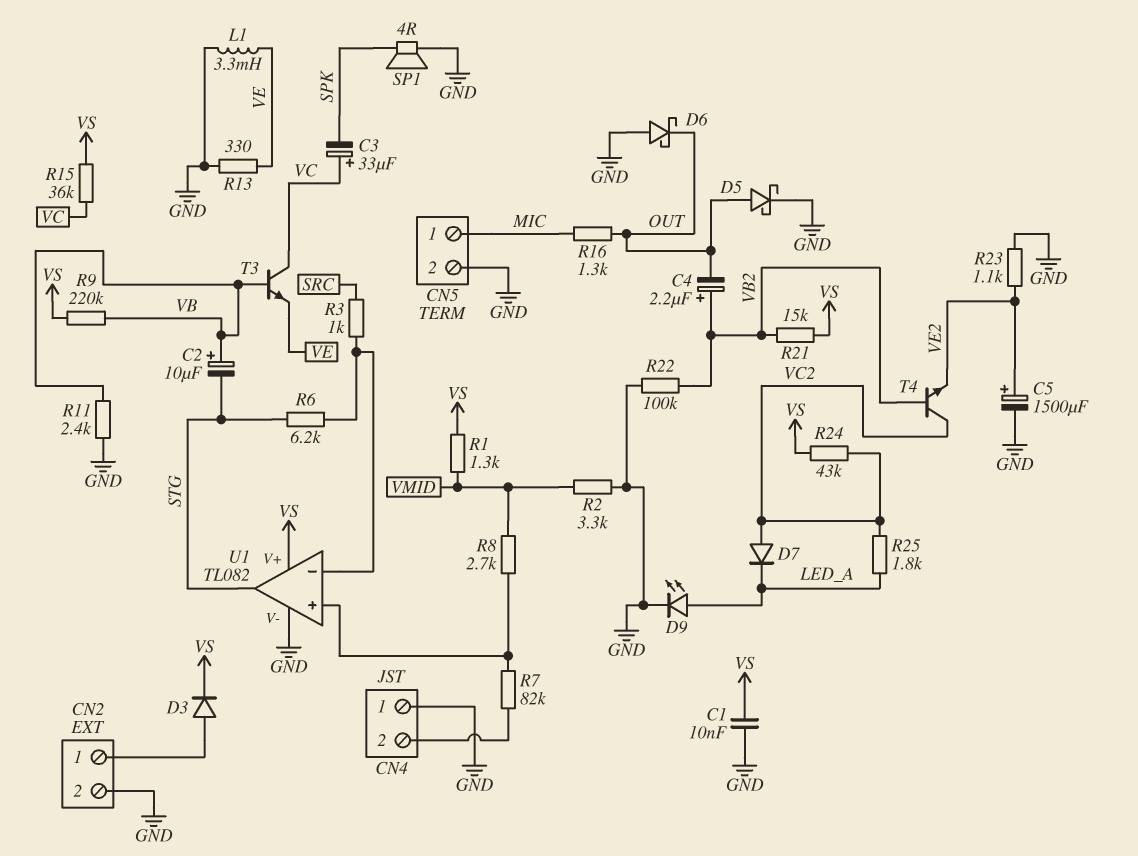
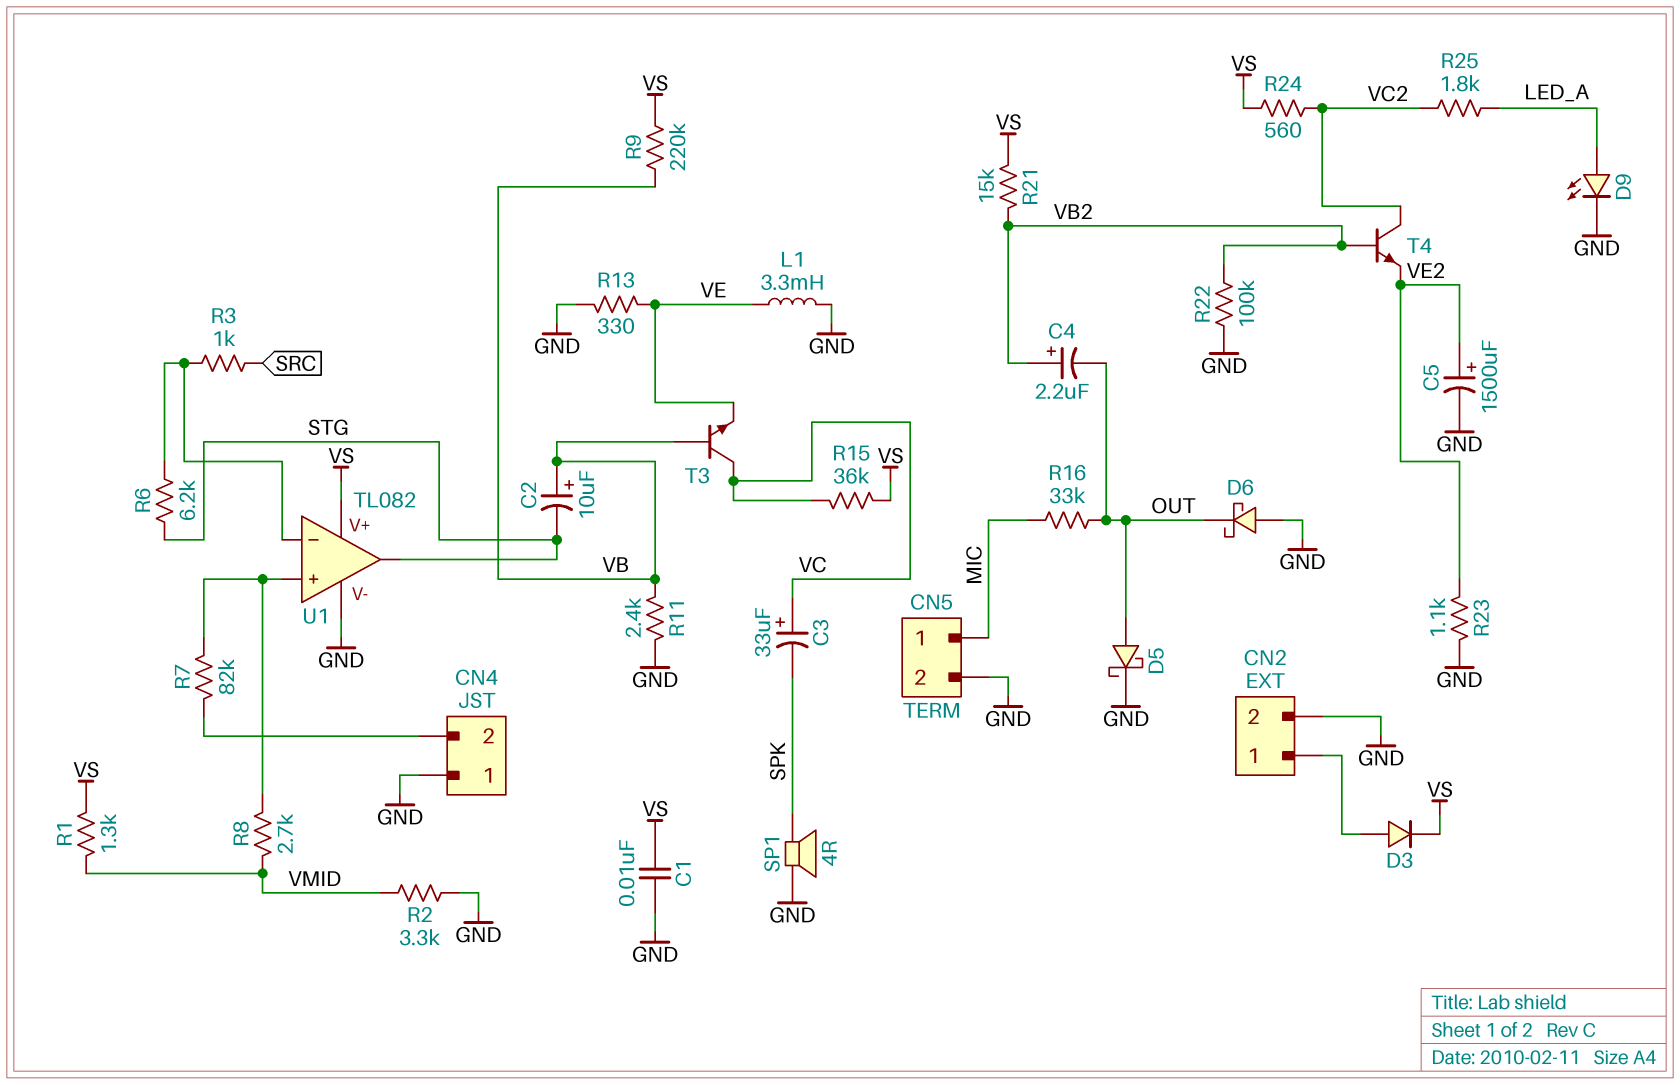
D7: diode (A VC2, K LED_A) -> none
R16: 1.3k (MIC, OUT) -> 33k (MIC, OUT)
R24: 43k (VC2, VS) -> 560 (VC2, VS)

